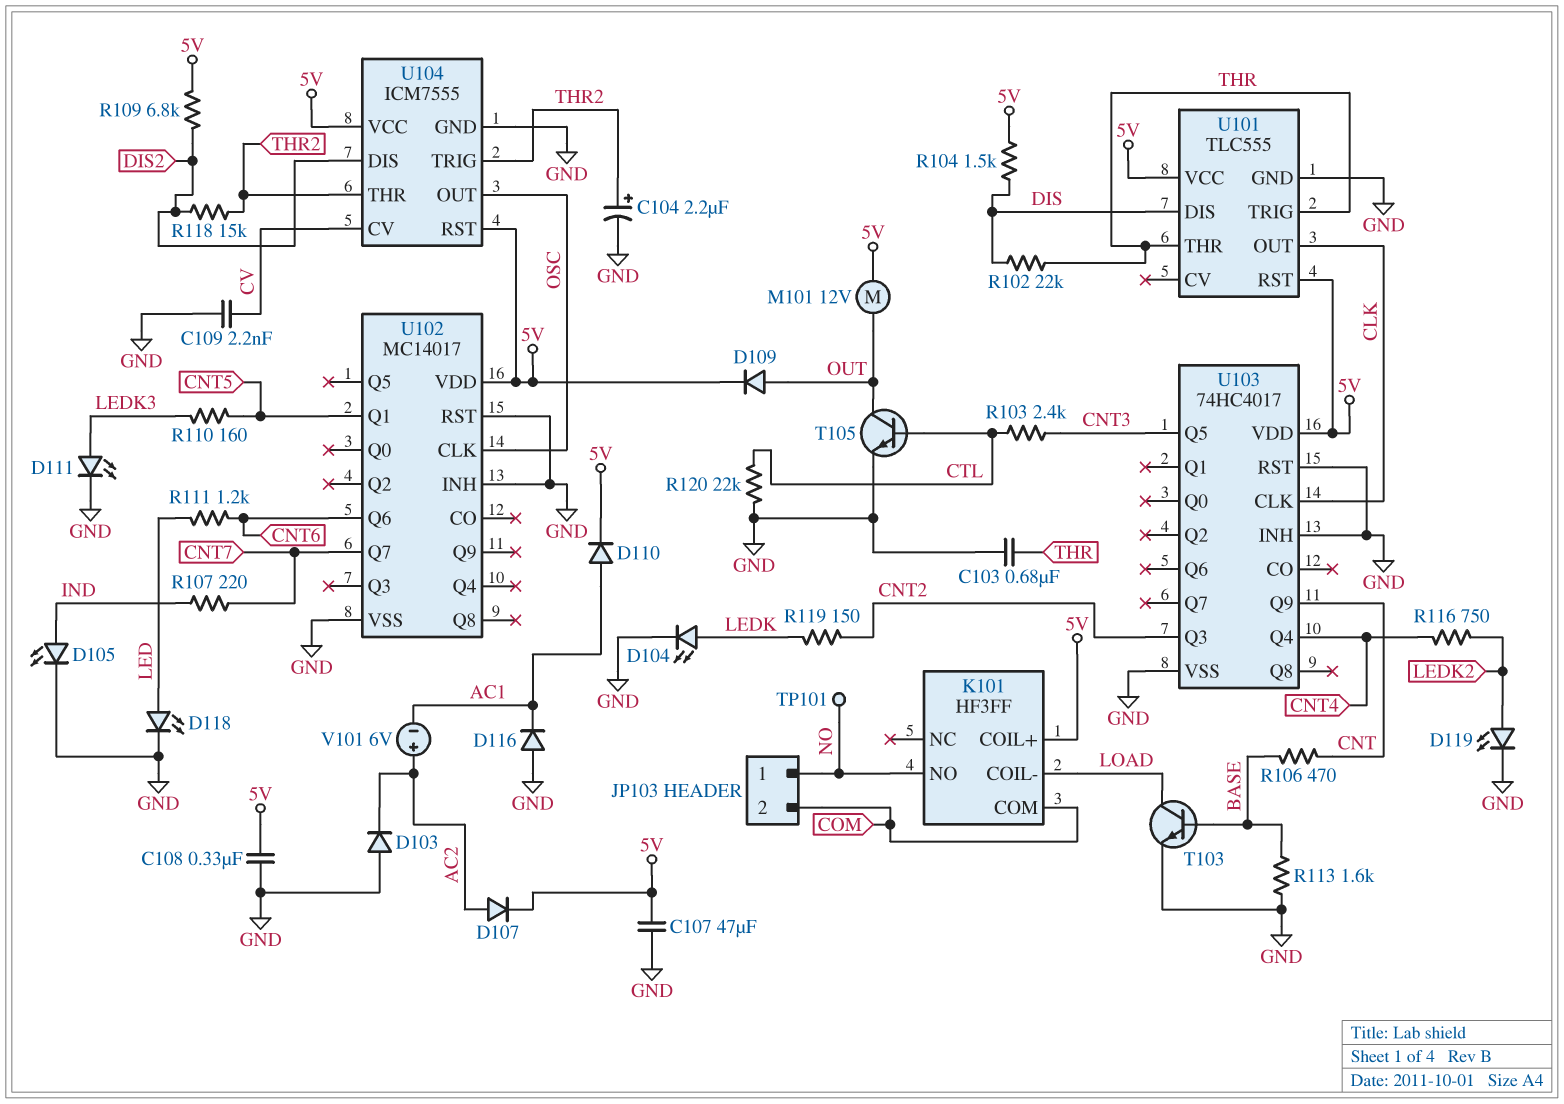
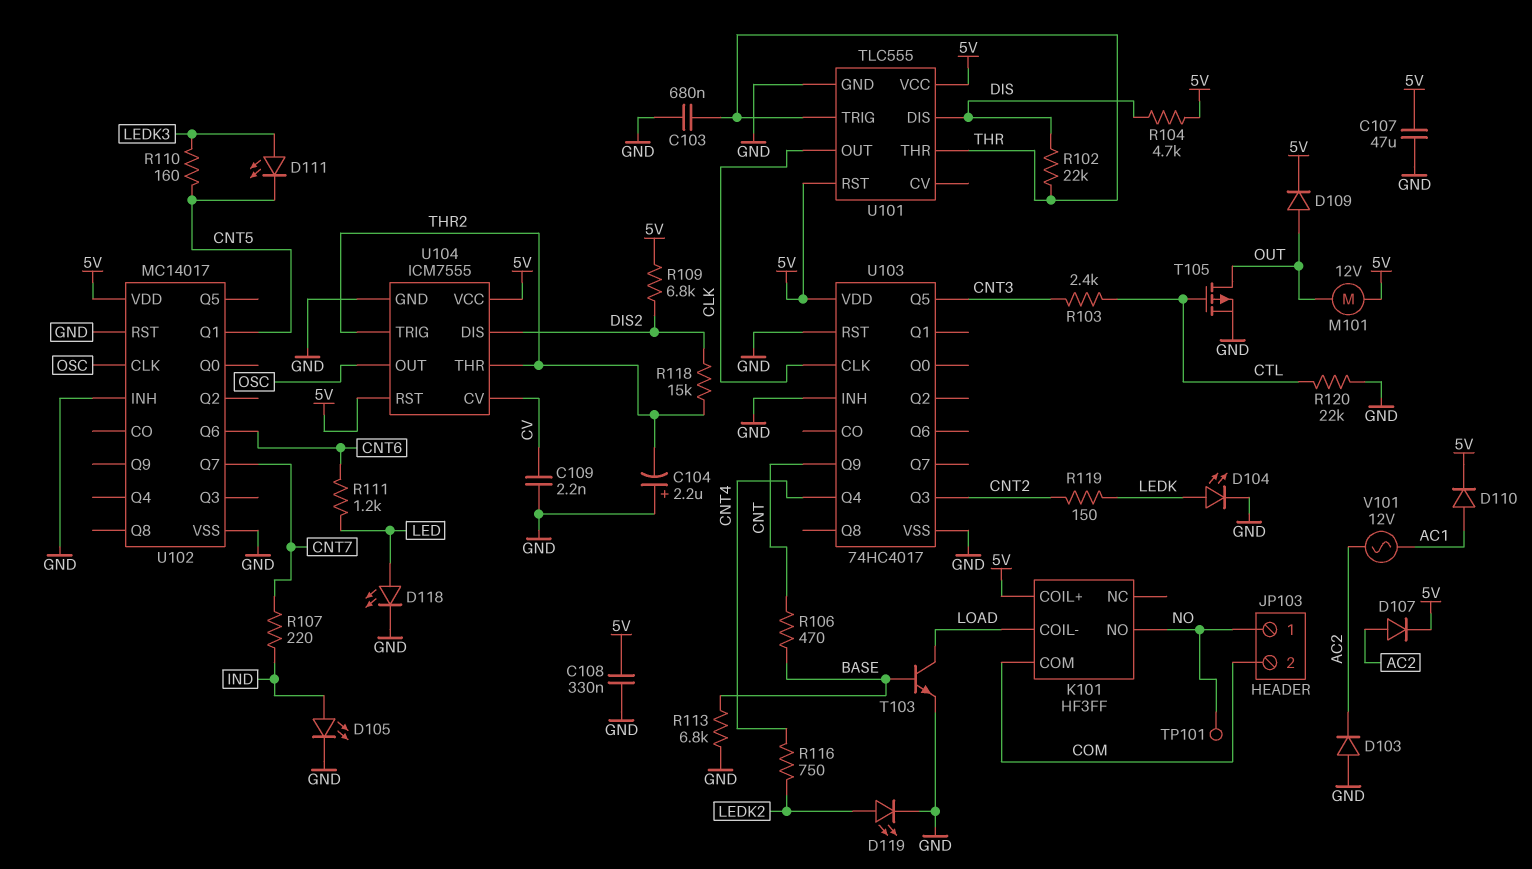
C104: 2.2uF (plus THR2, minus GND) -> 2.2uF (plus GND, minus THR2)
D111: LED (A LEDK3, K GND) -> LED (A LEDK3, K CNT5)
D116: diode (A GND, K AC1) -> none
R104: 1.5k (5V, DIS) -> 4.7k (5V, DIS)
R113: 1.6k (BASE, GND) -> 6.8k (BASE, GND)
T105: NPN (B CTL, C OUT, E GND) -> PMOS (G CTL, D OUT, S GND)
V101: 6V (plus AC2, minus AC1) -> AC 12V (AC1, AC2)

